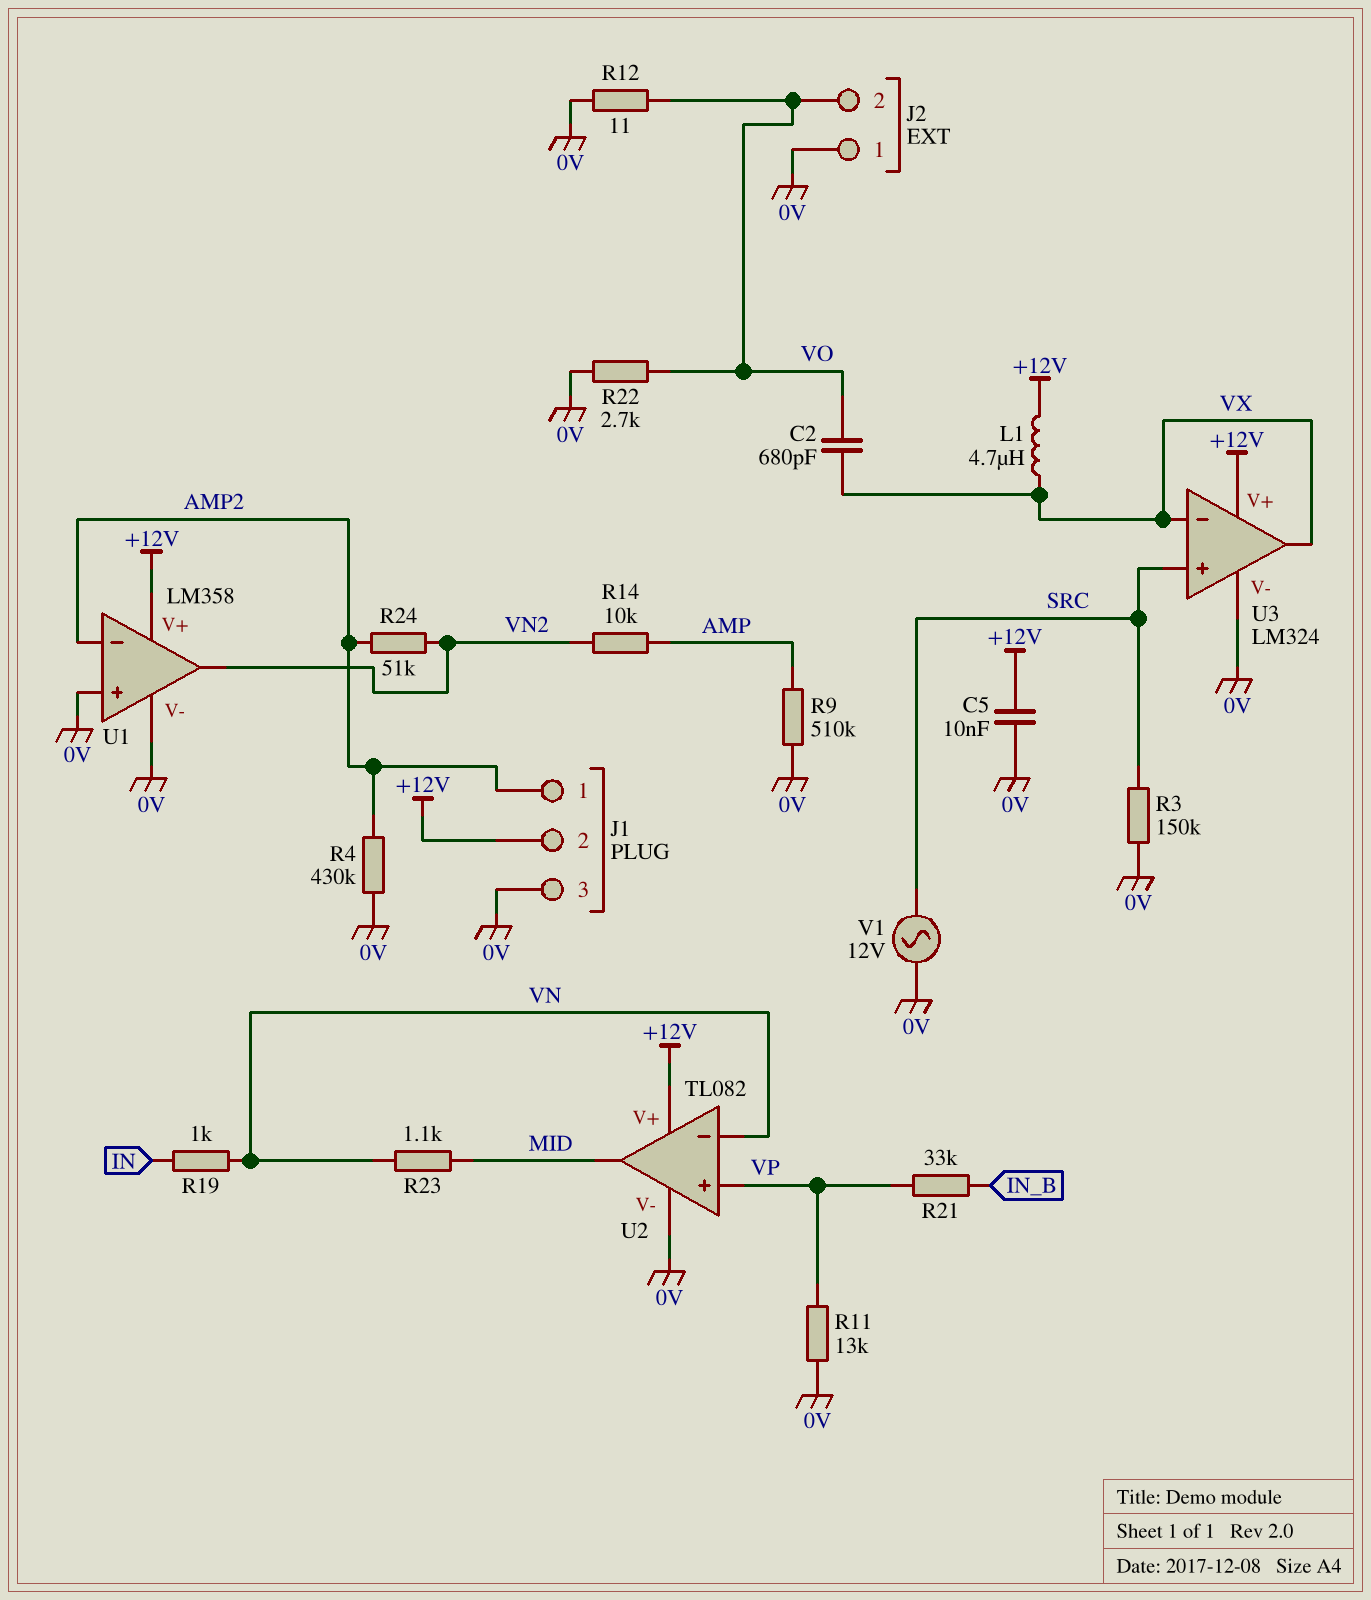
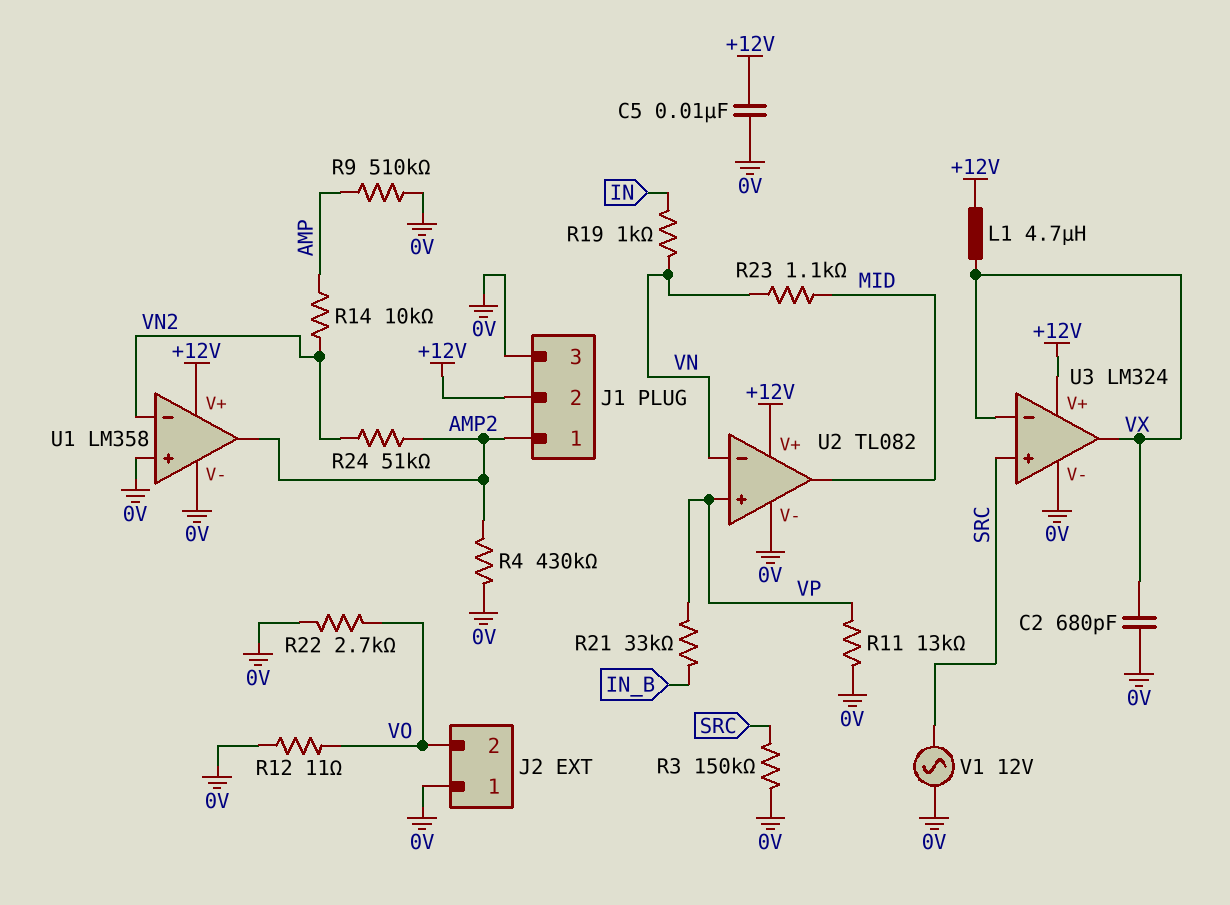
C2: 680pF (VO, VX) -> 680pF (0V, VX)
U1 pin in-: AMP2 -> VN2
U1 pin out: VN2 -> AMP2

